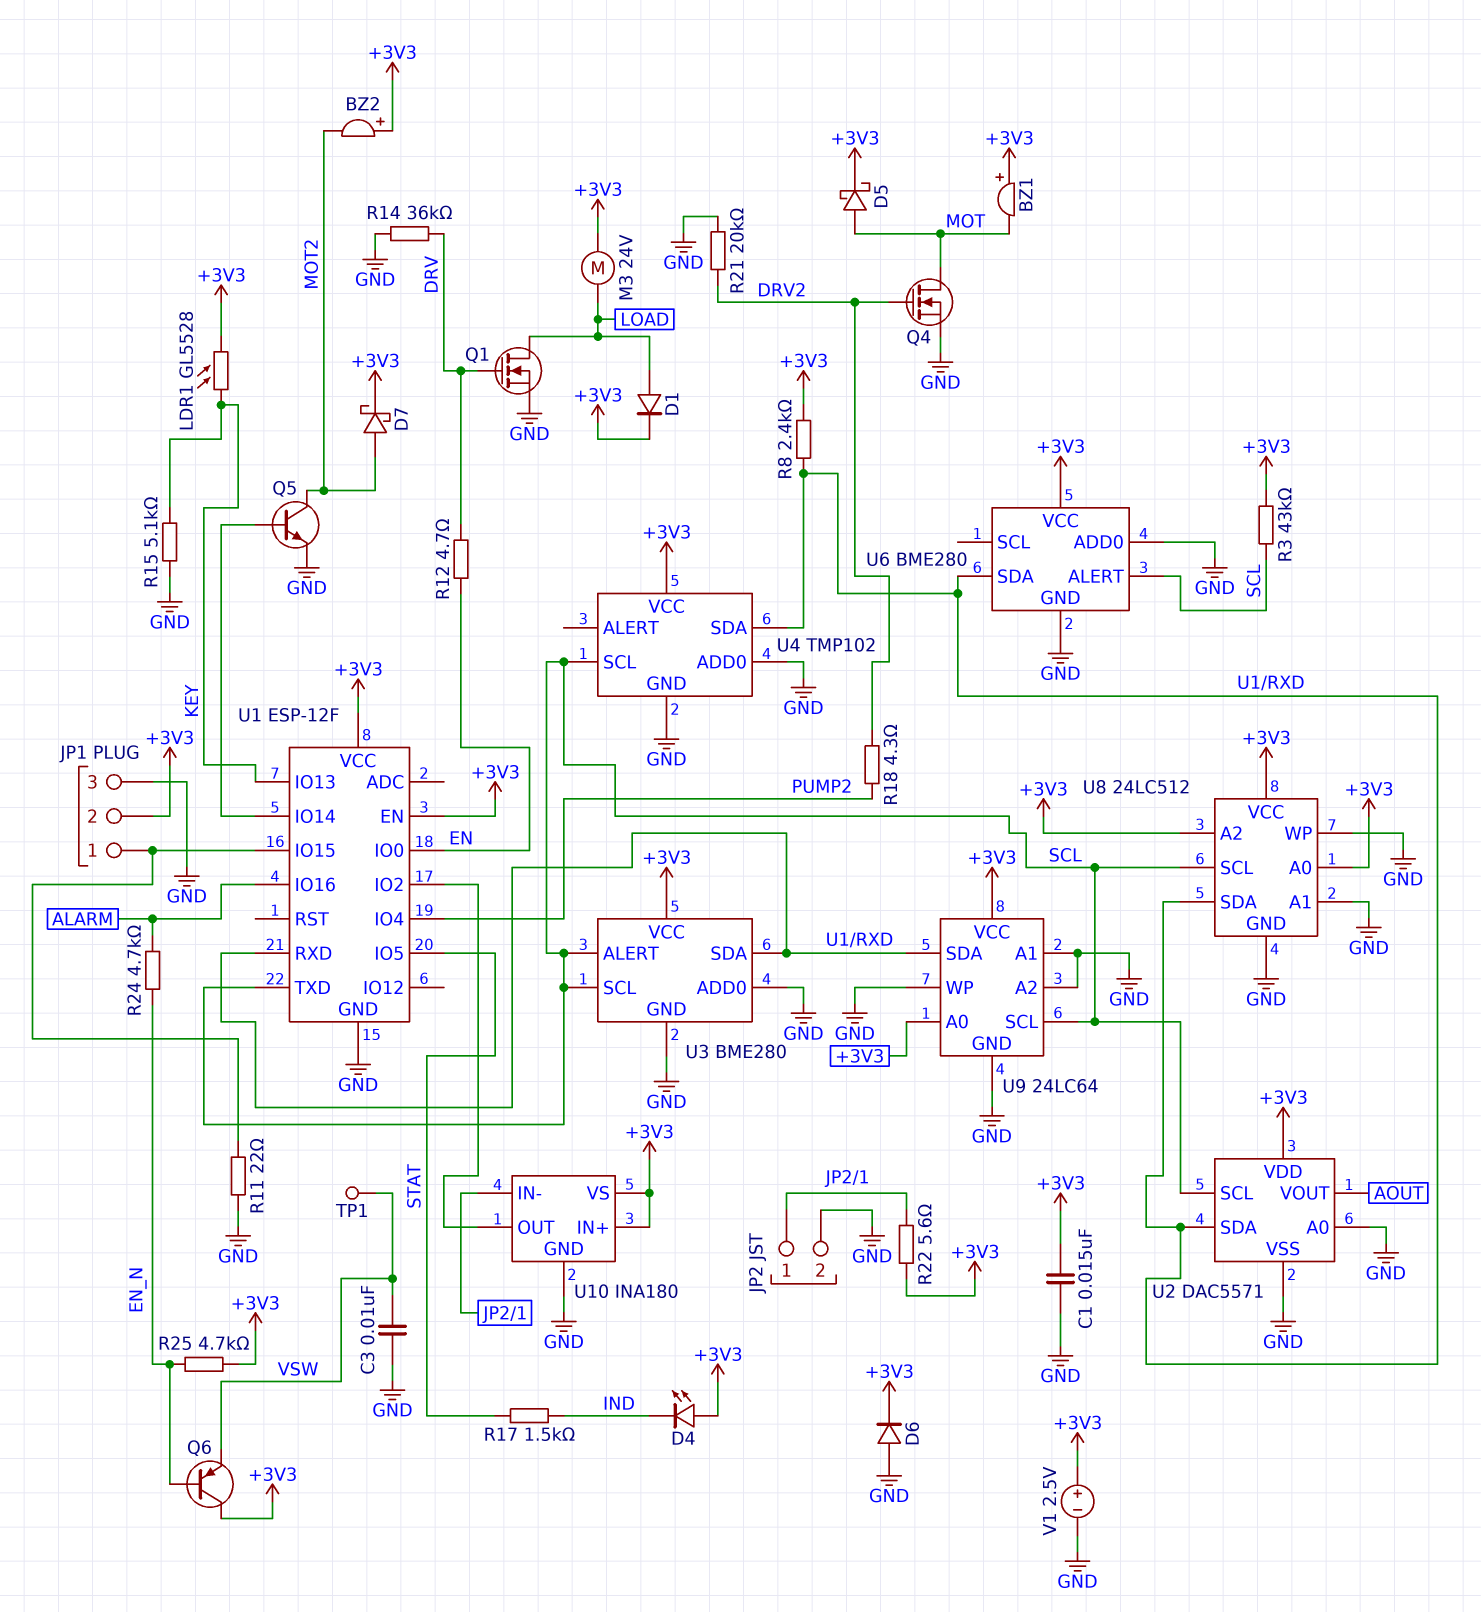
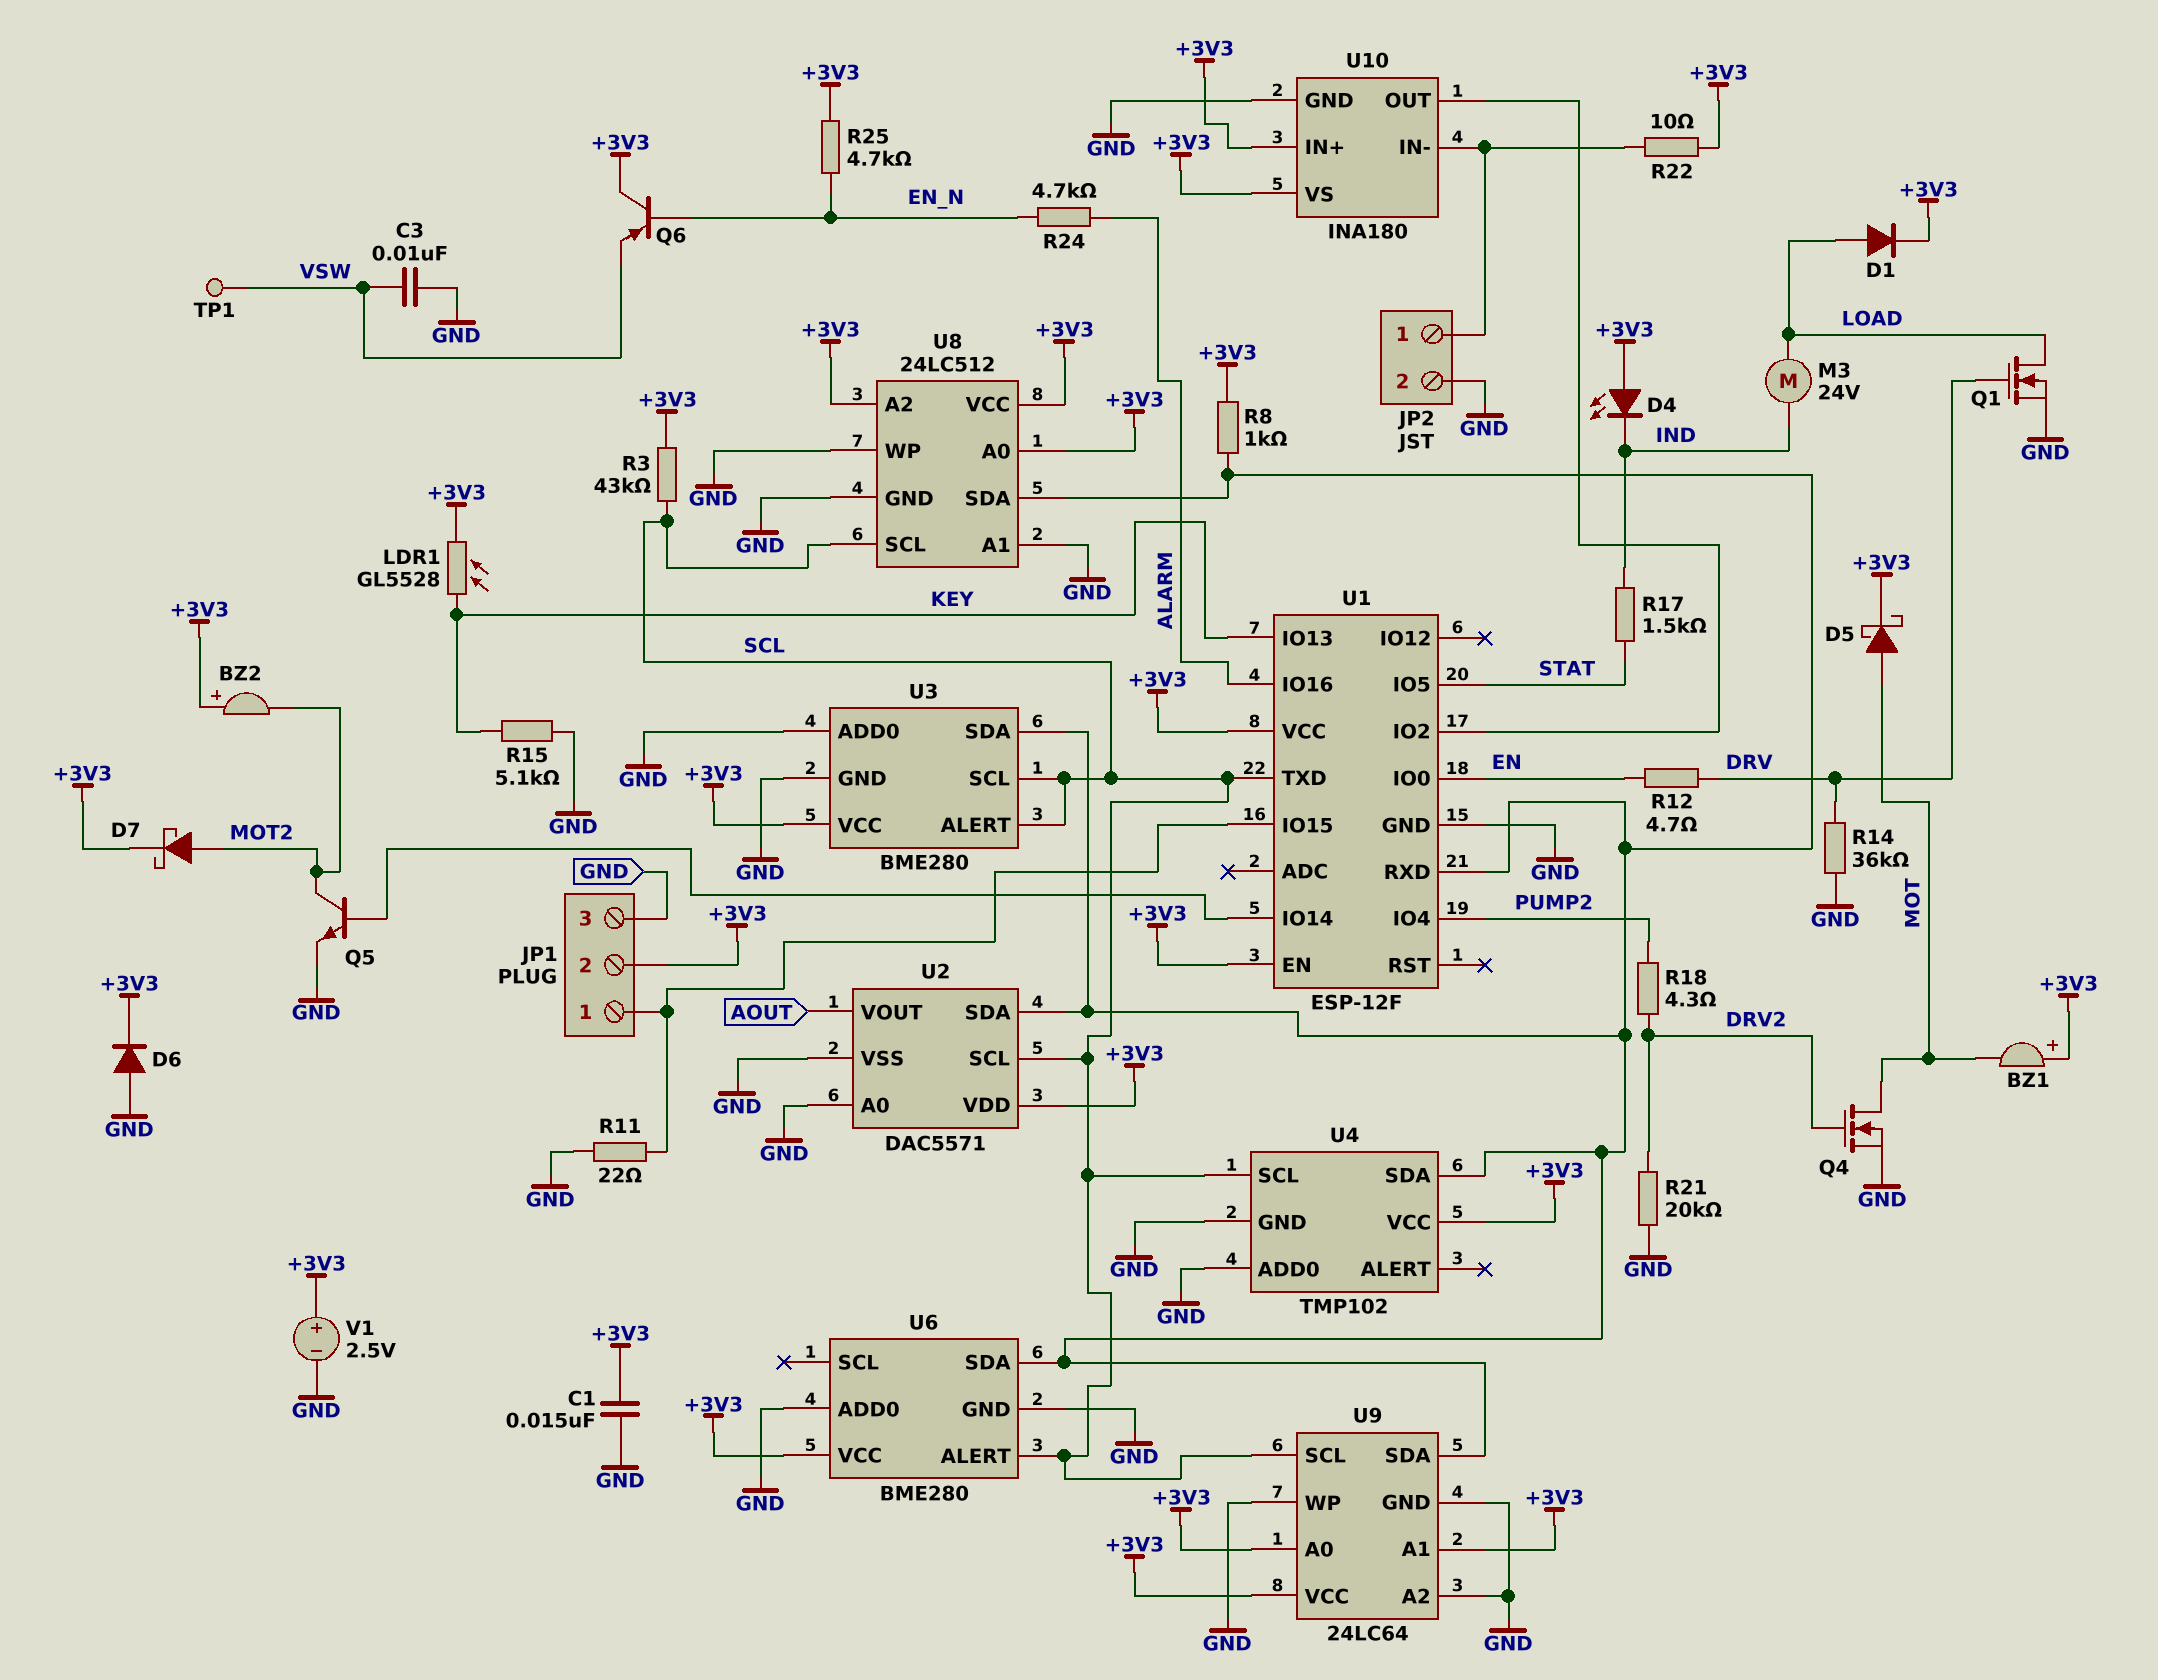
M3: motor 24V (+3V3, LOAD) -> motor 24V (IND, LOAD)
R8: 2.4k (+3V3, U1/RXD) -> 1k (+3V3, U1/RXD)
R22: 5.6 (+3V3, JP2/1) -> 10 (+3V3, JP2/1)
U9 pin A1: GND -> +3V3

